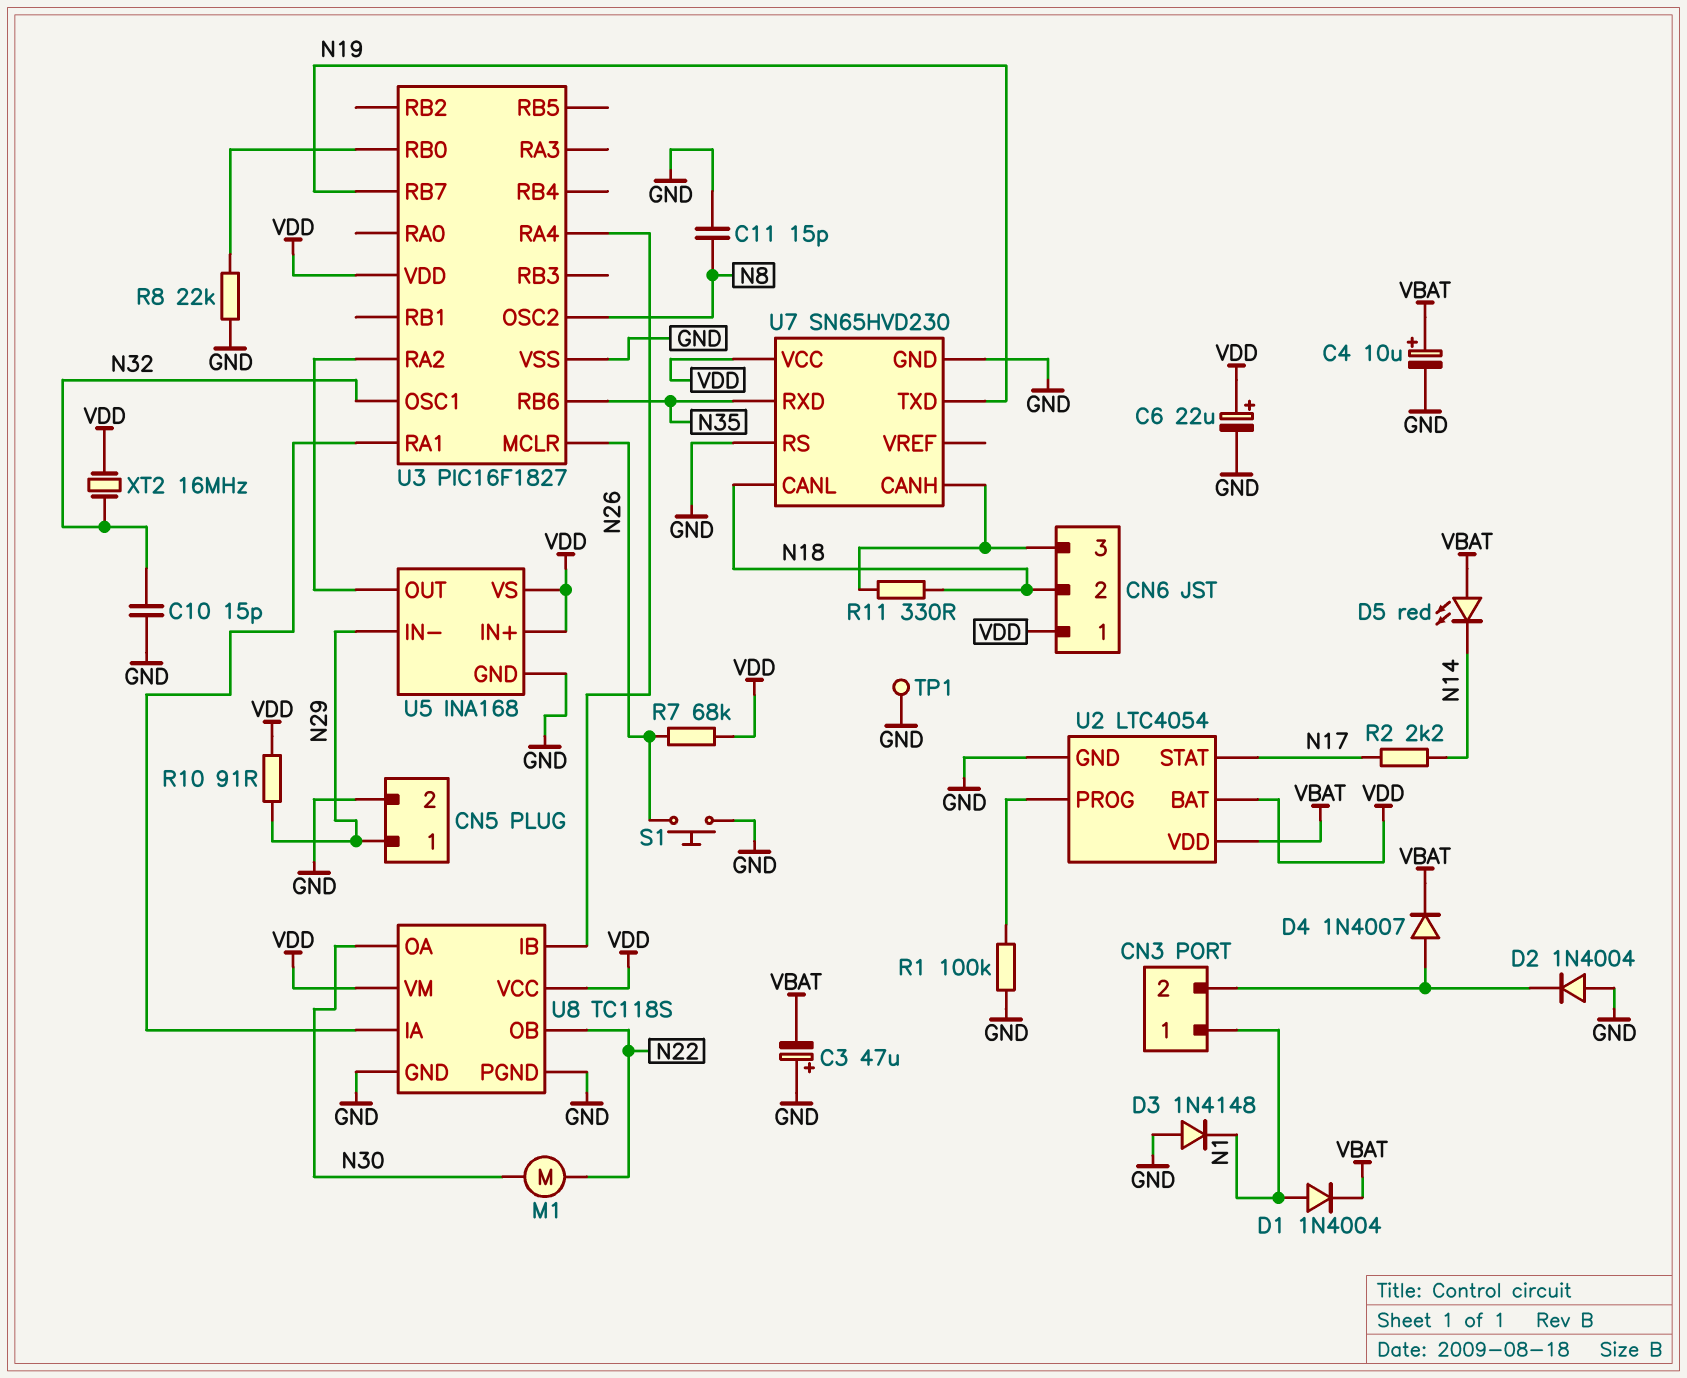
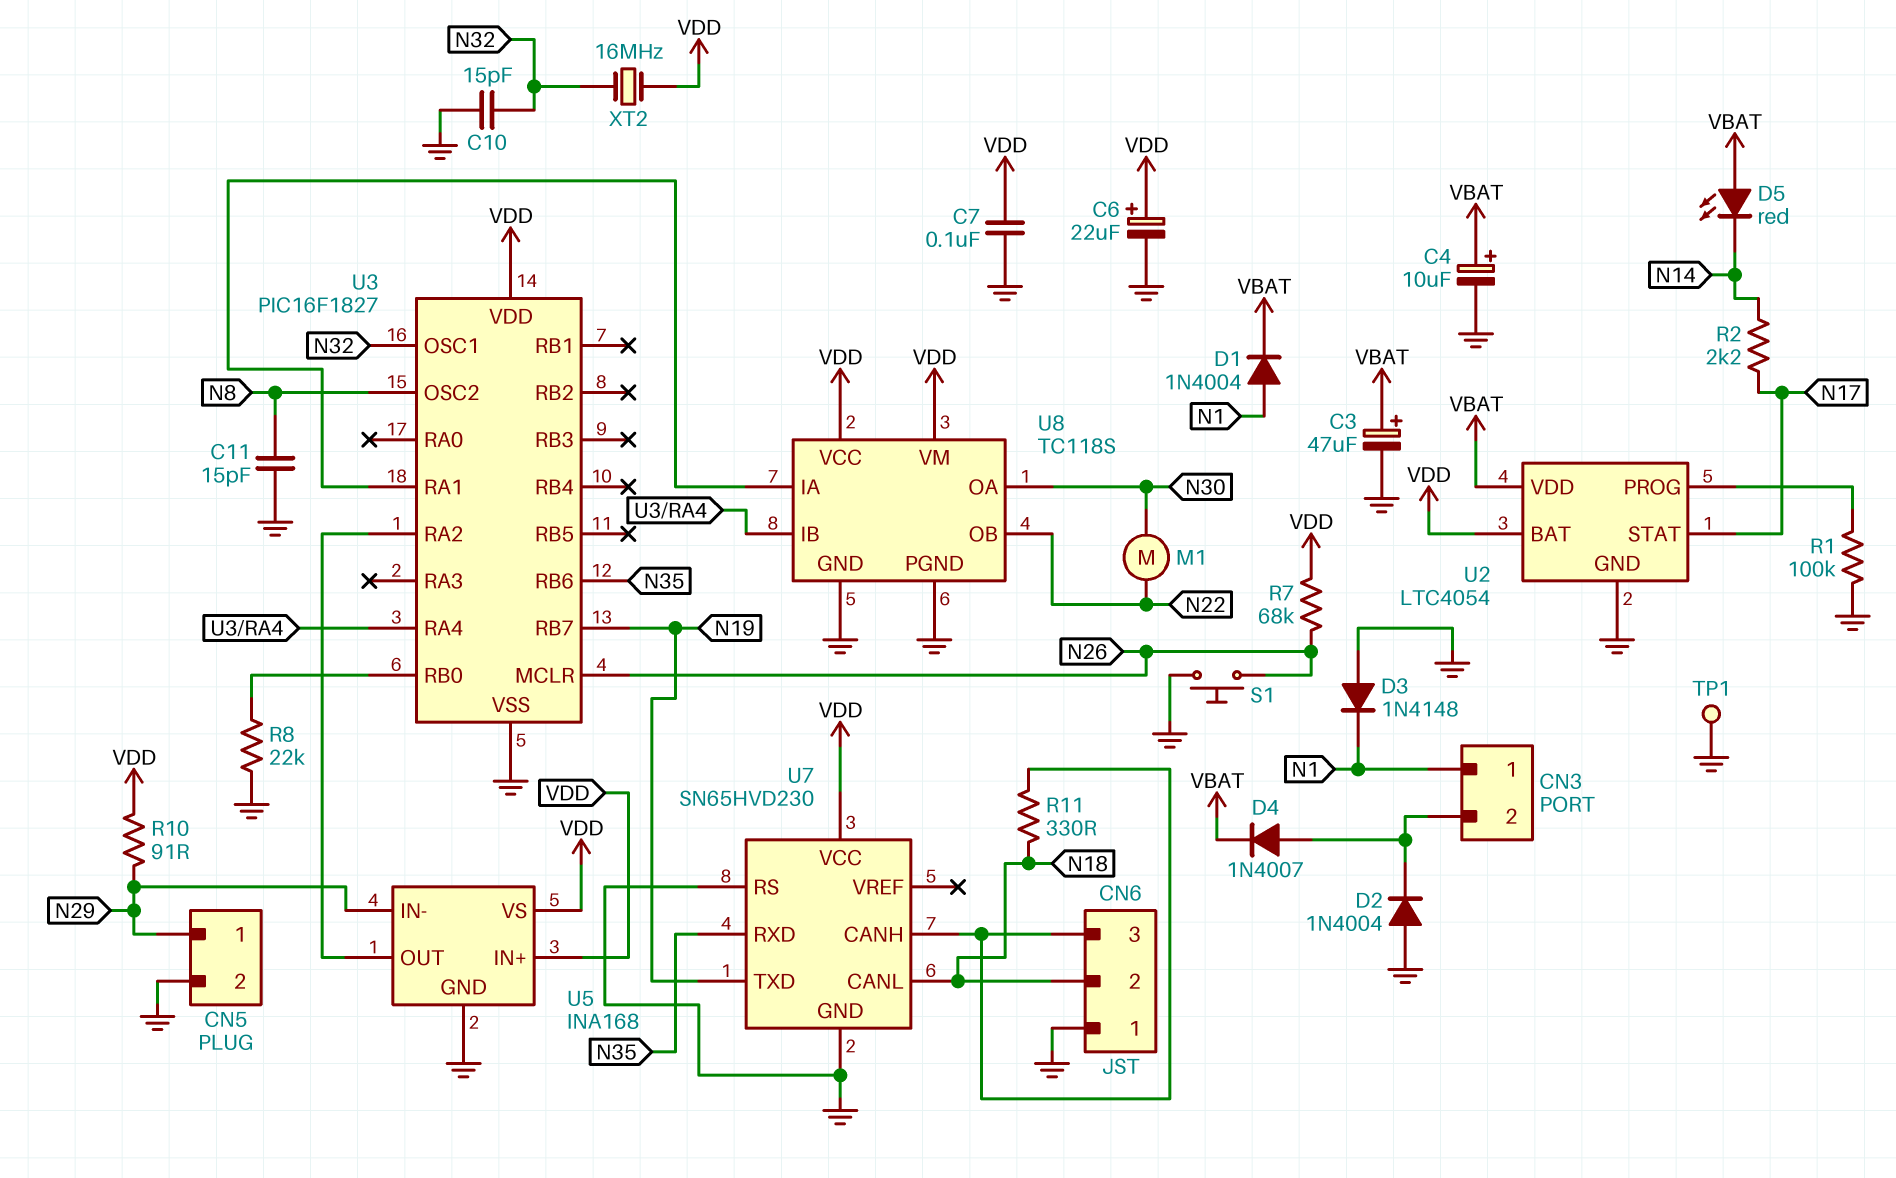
C3: 47uF (plus GND, minus VBAT) -> 47uF (plus VBAT, minus GND)
C7: none -> 100nF (GND, VDD)
CN6 pin 1: VDD -> GND

